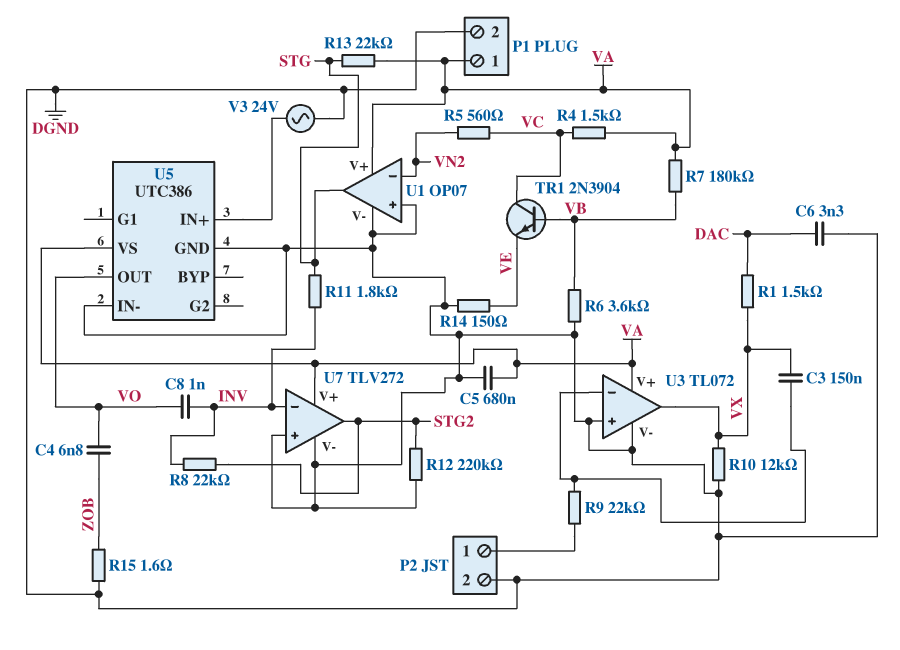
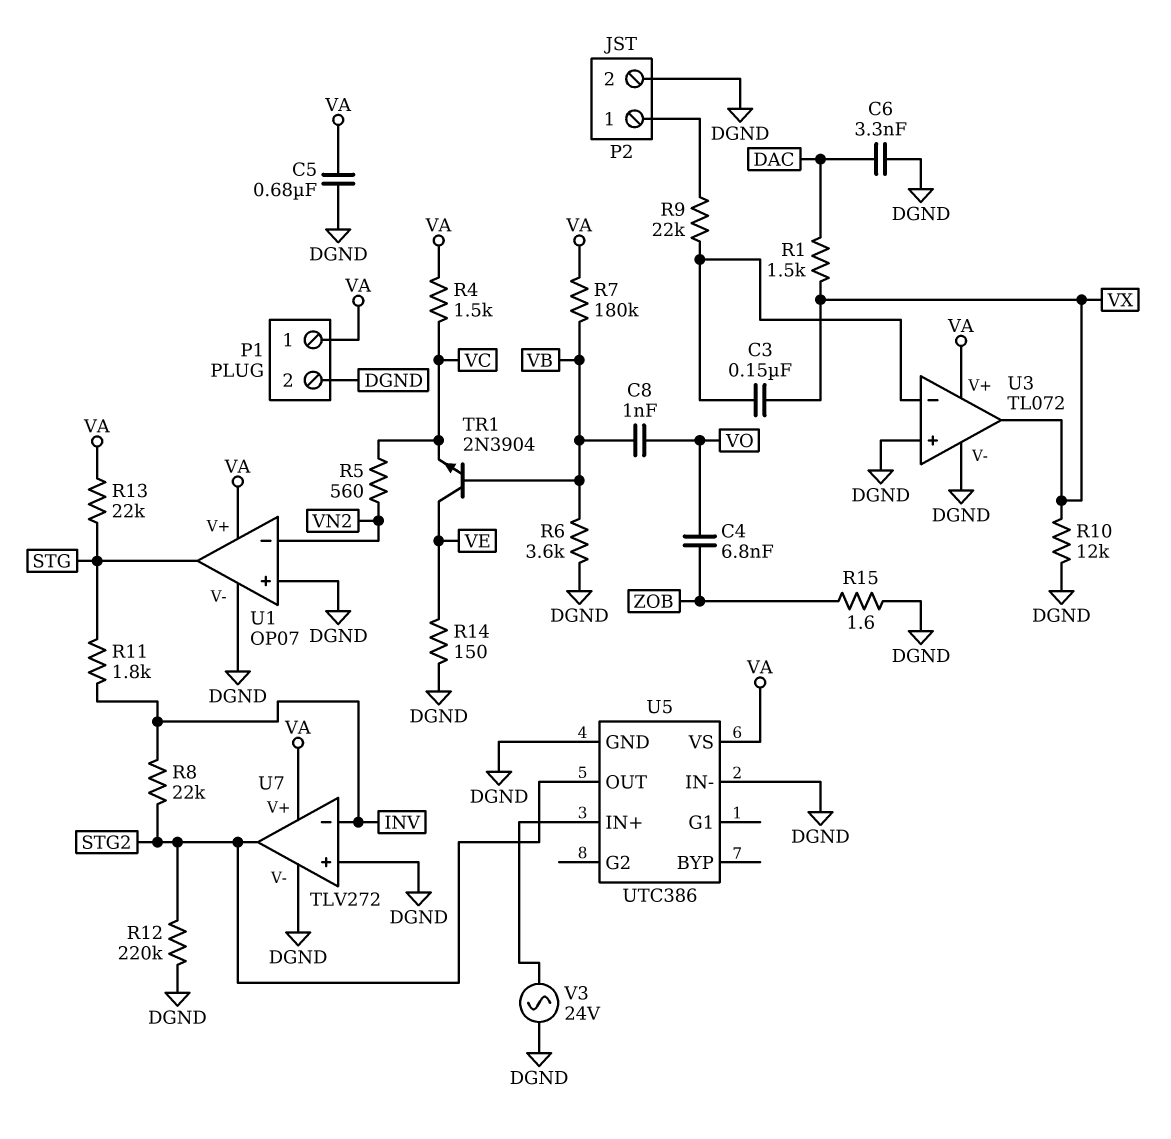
C8: 1nF (INV, VO) -> 1nF (VB, VO)
TR1: NPN 2N3904 (B VB, C VC, E VE) -> NPN 2N3904 (B VB, C VE, E VC)
U5 pin OUT: VO -> STG2

